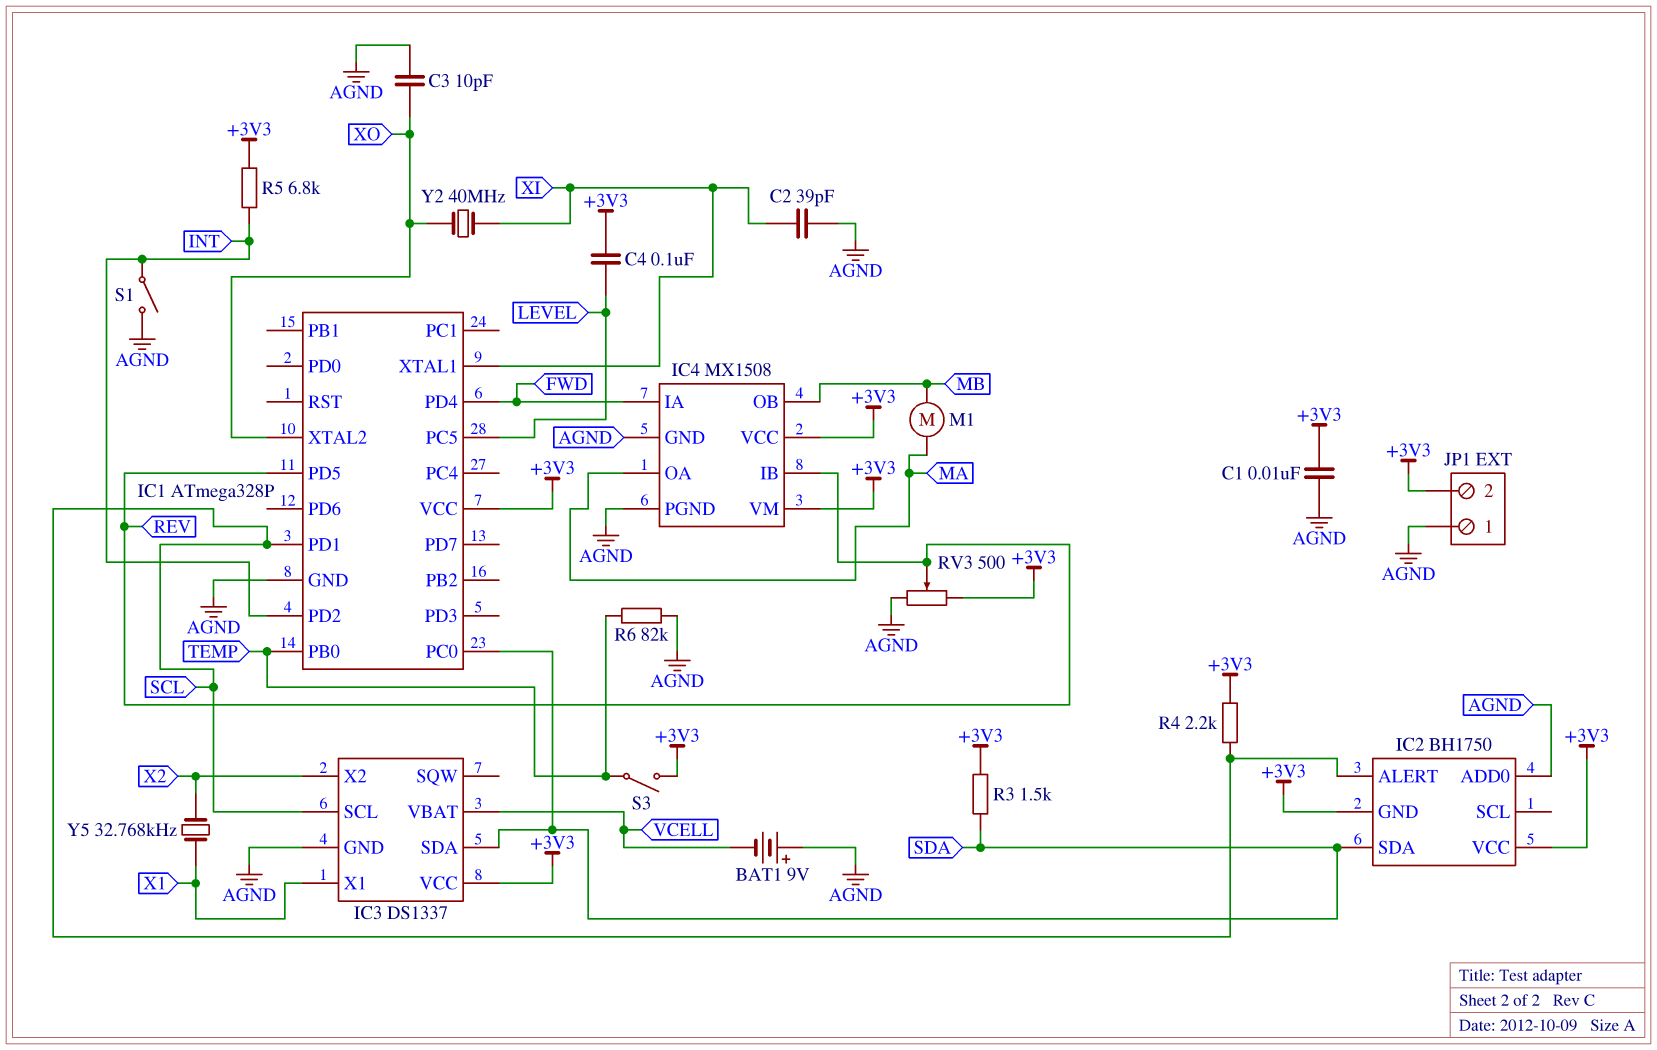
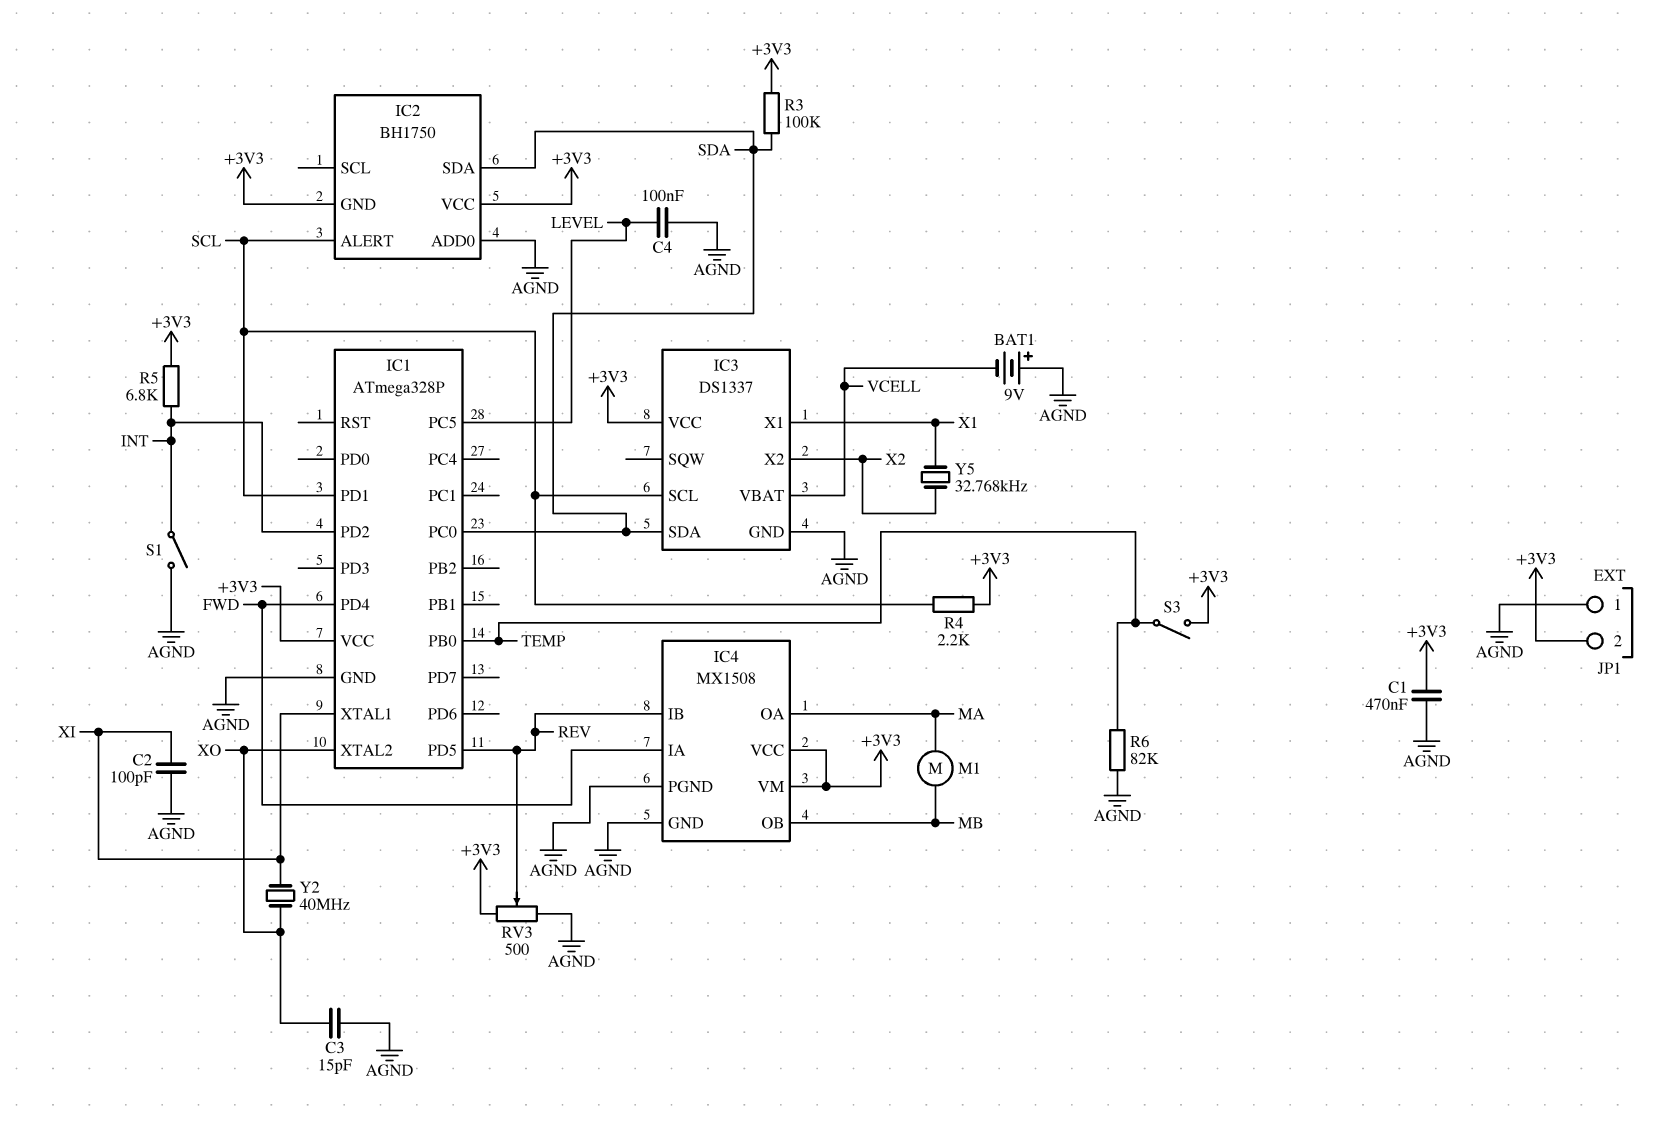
C1: 10nF (+3V3, AGND) -> 470nF (+3V3, AGND)
C2: 39pF (AGND, XI) -> 100pF (AGND, XI)
C3: 10pF (AGND, XO) -> 15pF (AGND, XO)
C4: 100nF (+3V3, LEVEL) -> 100nF (AGND, LEVEL)
R3: 1.5k (+3V3, SDA) -> 100k (+3V3, SDA)

